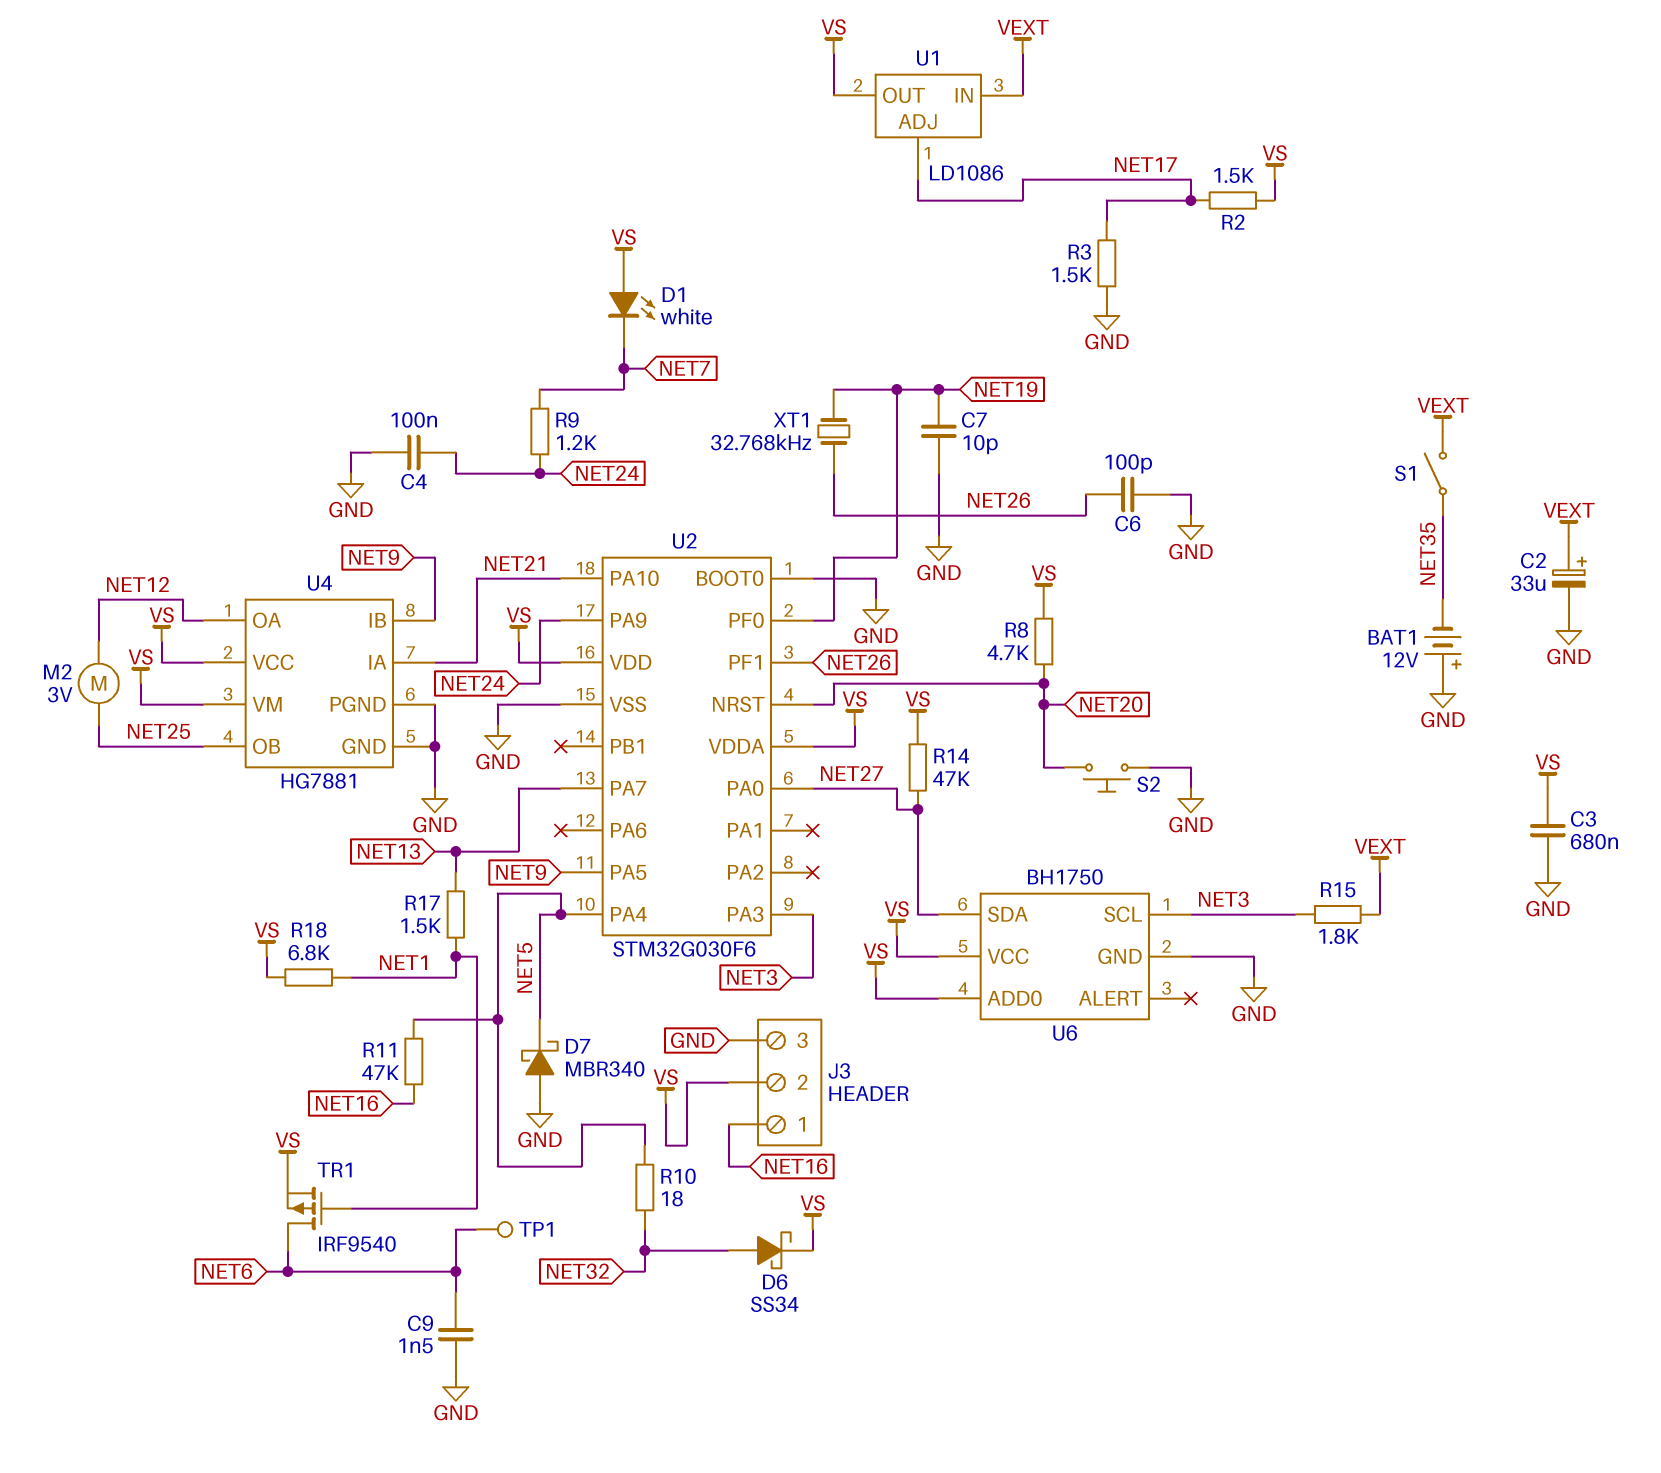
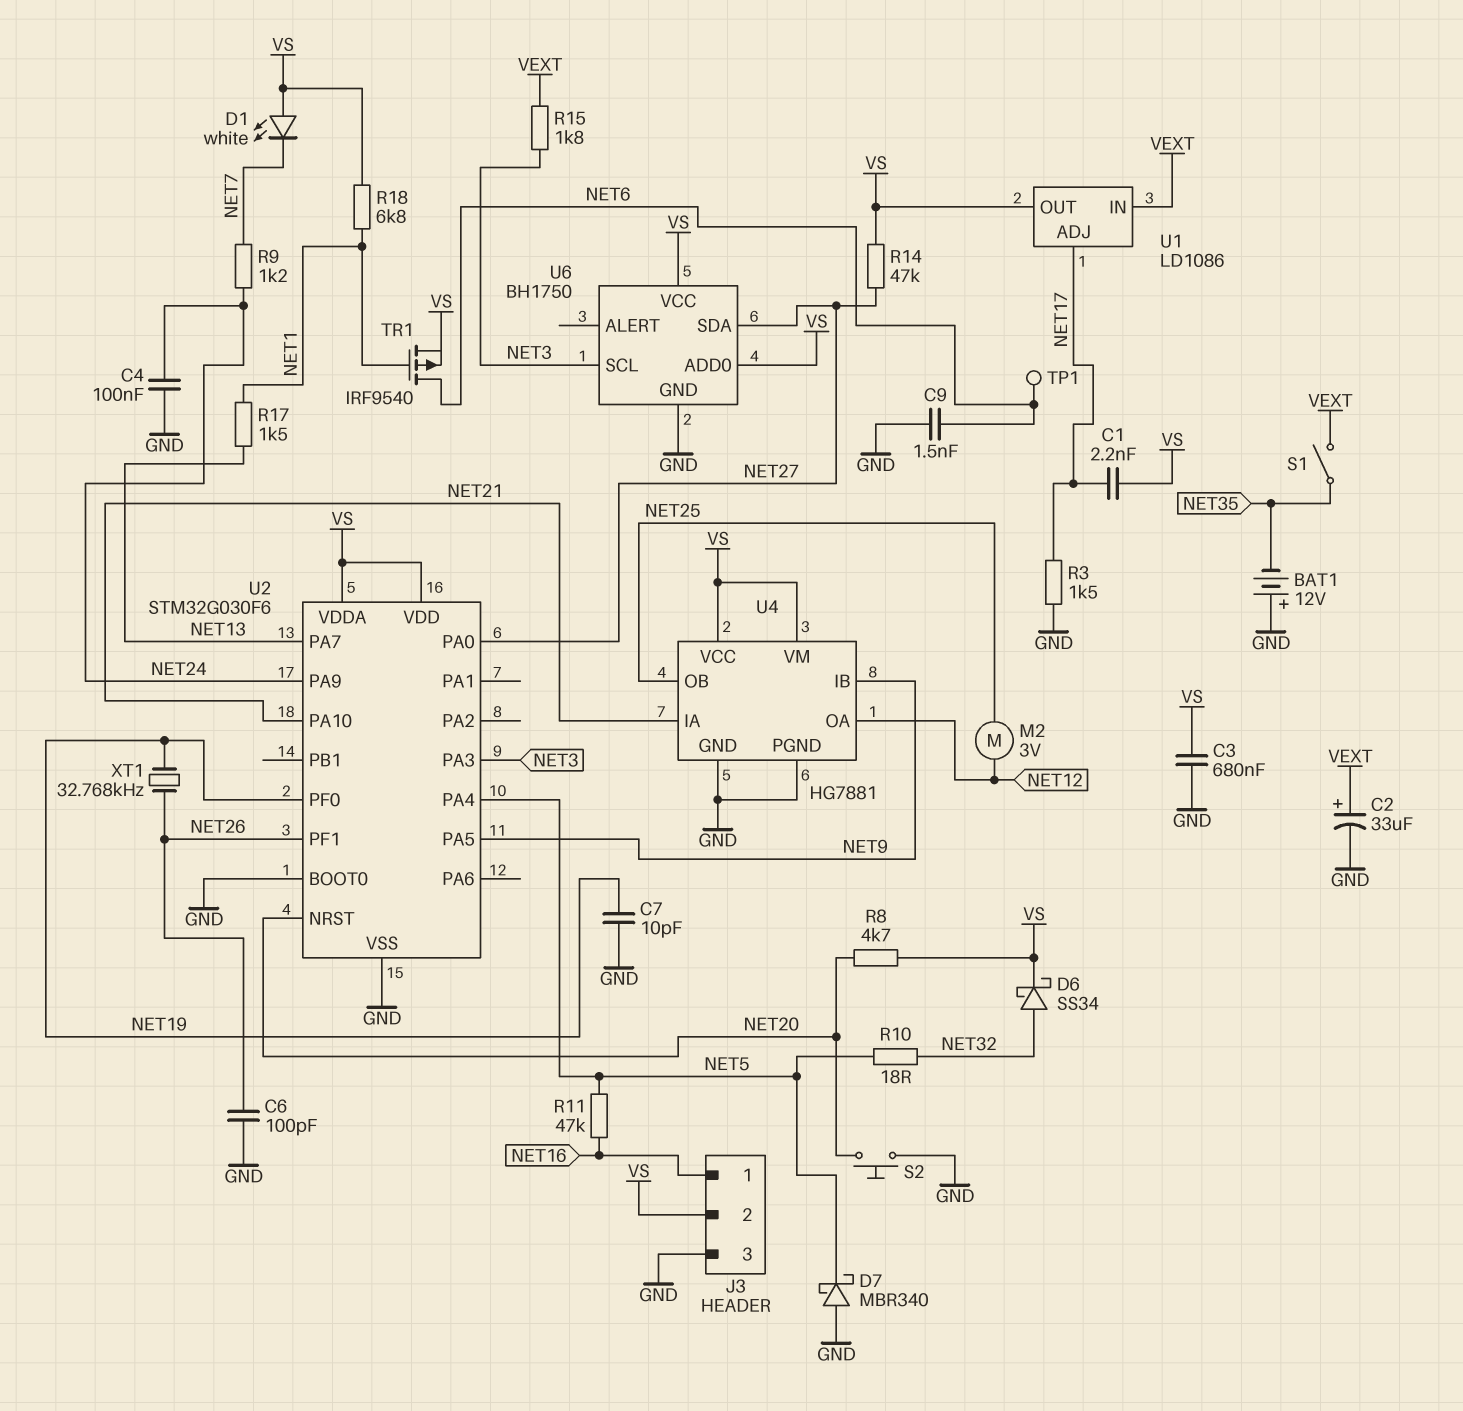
C1: none -> 2.2nF (NET17, VS)
R2: 1.5k (NET17, VS) -> none

